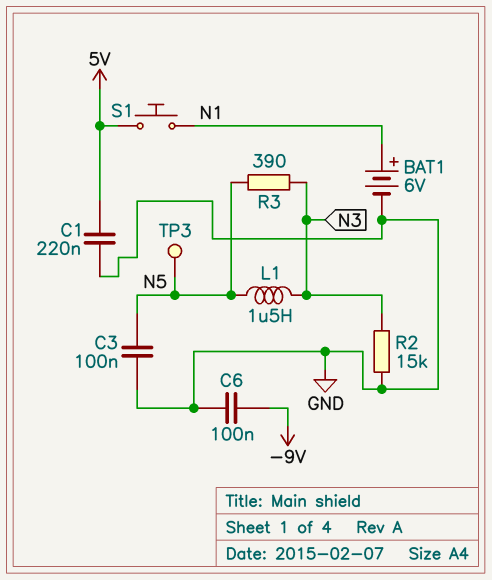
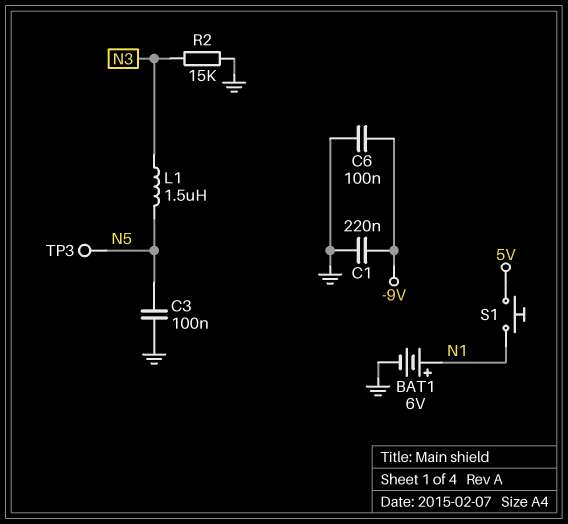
C1: 220nF (5V, GND) -> 220nF (-9V, GND)
R3: 390 (N3, N5) -> none

